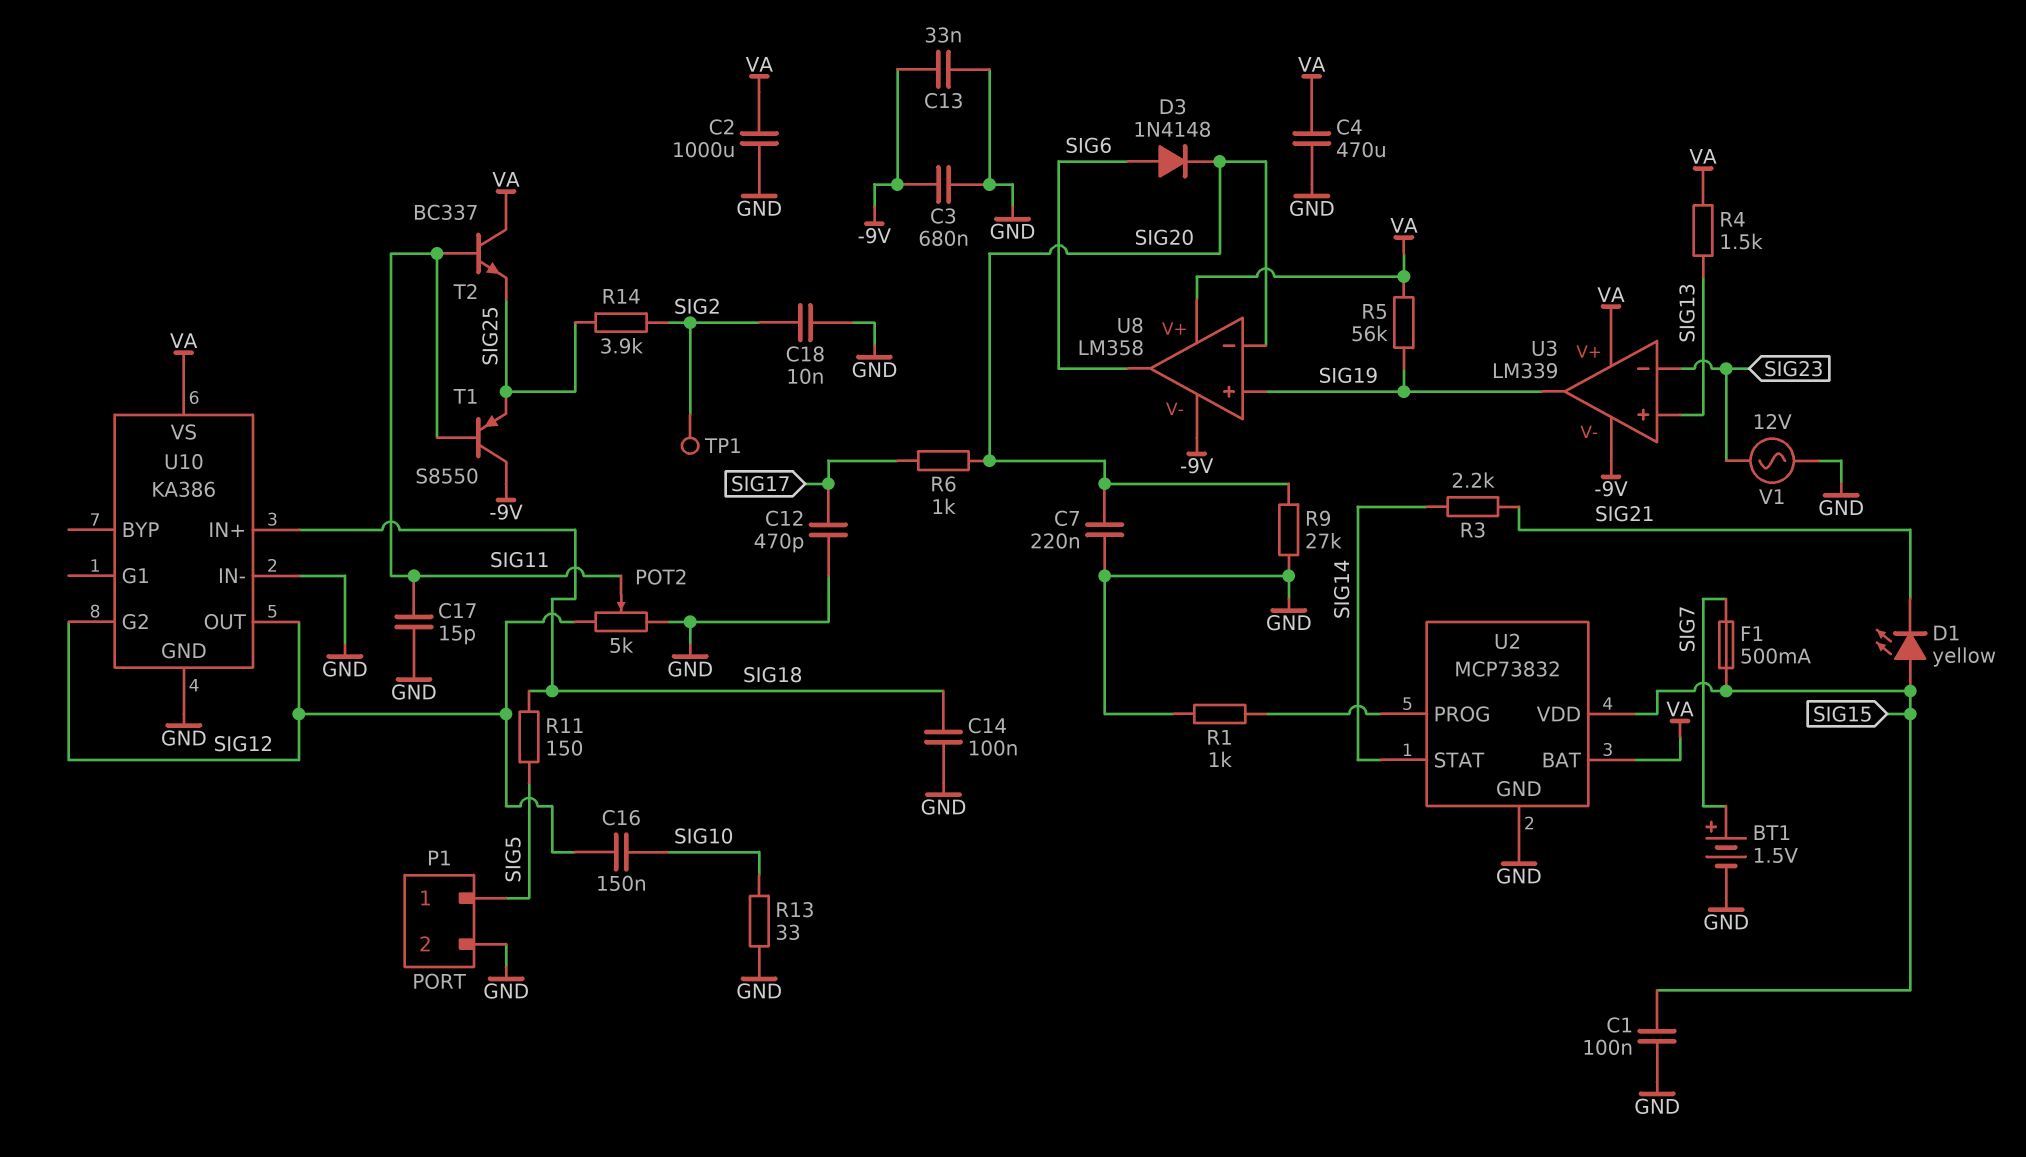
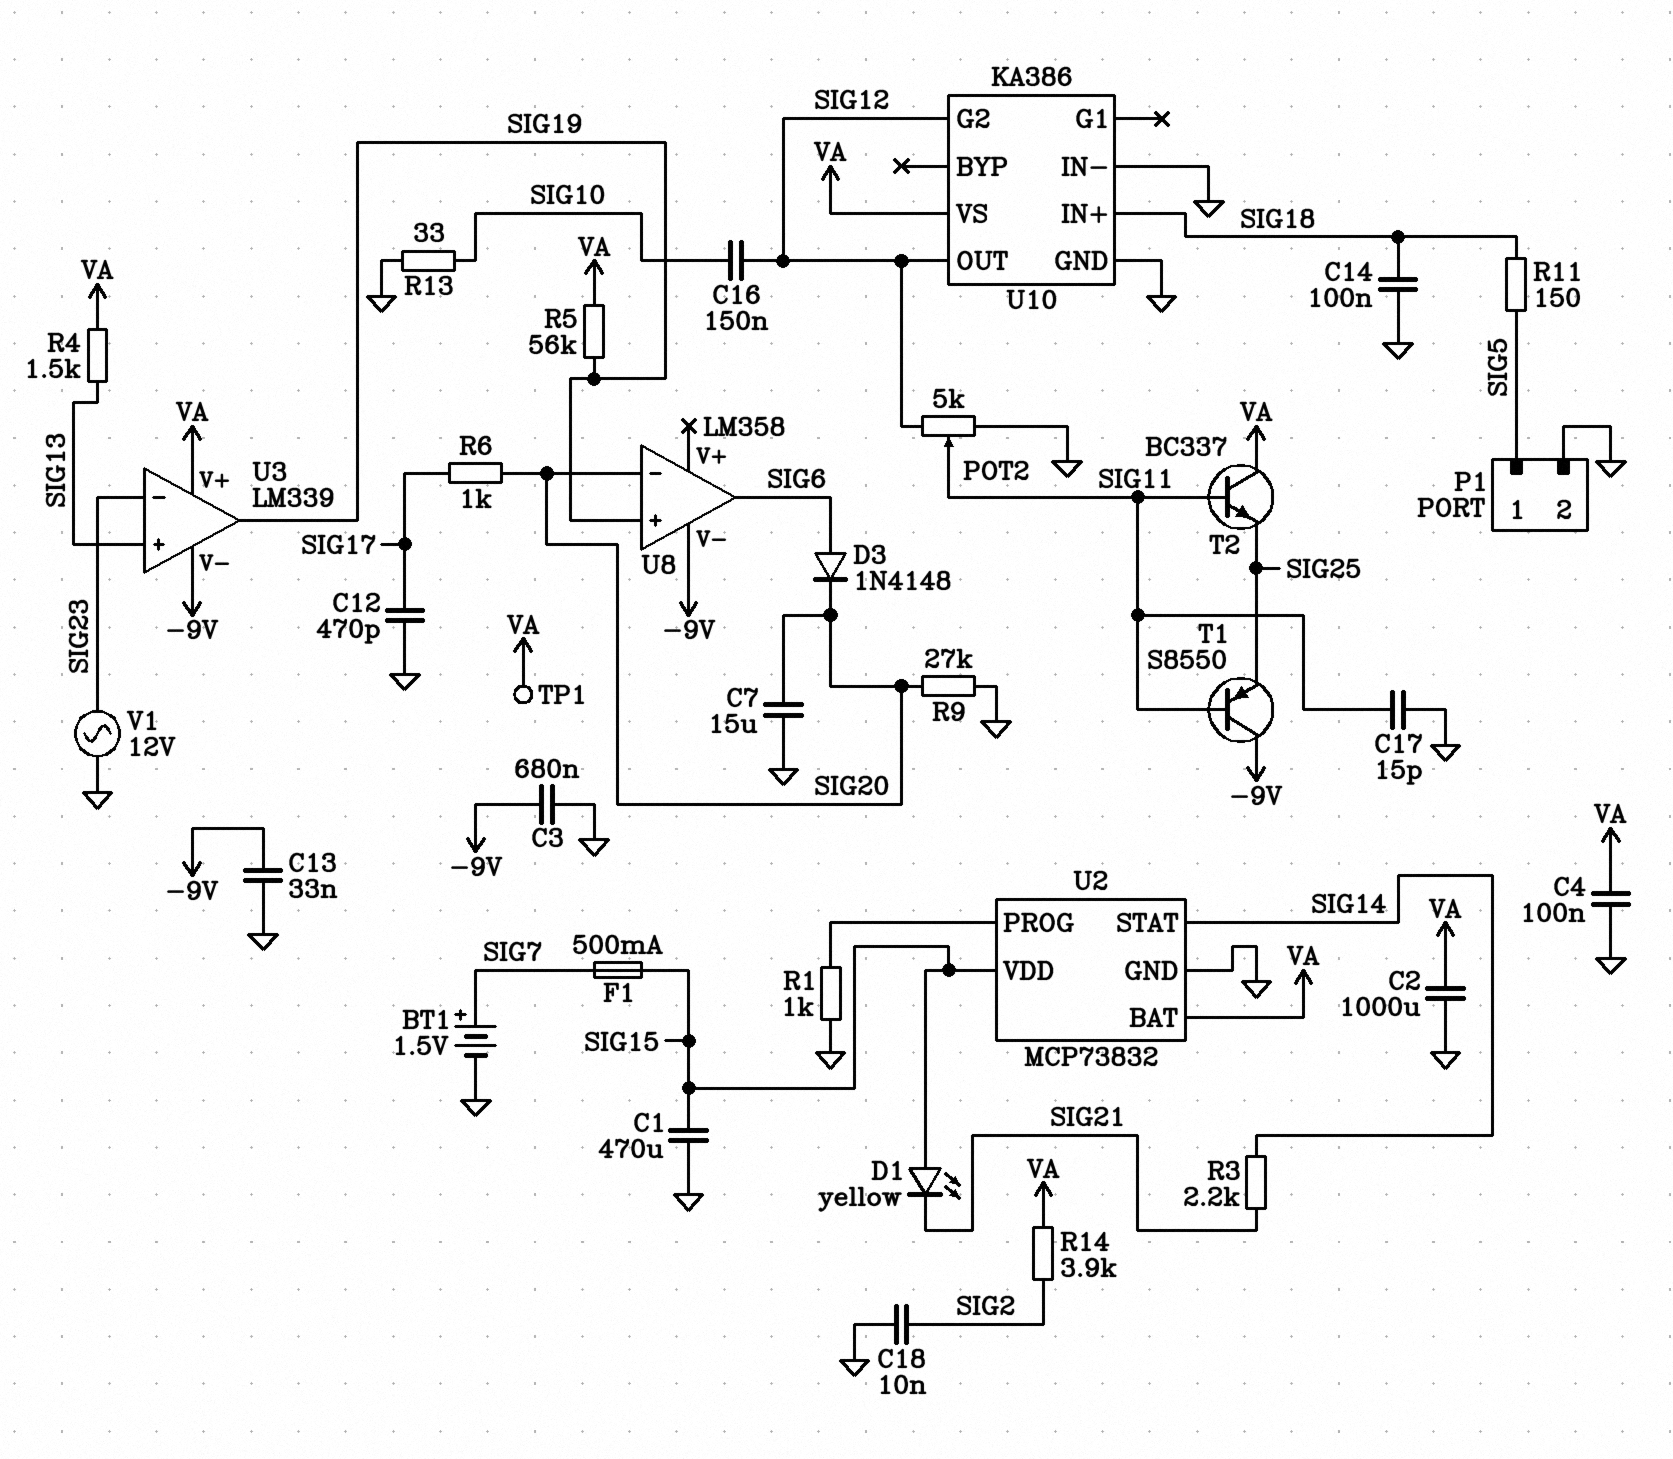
C1: 100nF (GND, SIG15) -> 470uF (GND, SIG15)
C4: 470uF (GND, VA) -> 100nF (GND, VA)
C7: 220nF (GND, SIG20) -> 15uF (GND, SIG20)
R14: 3.9k (SIG2, SIG25) -> 3.9k (SIG2, VA)
TP1: test point (SIG2) -> test point (VA)
U8 pin V+: VA -> none

